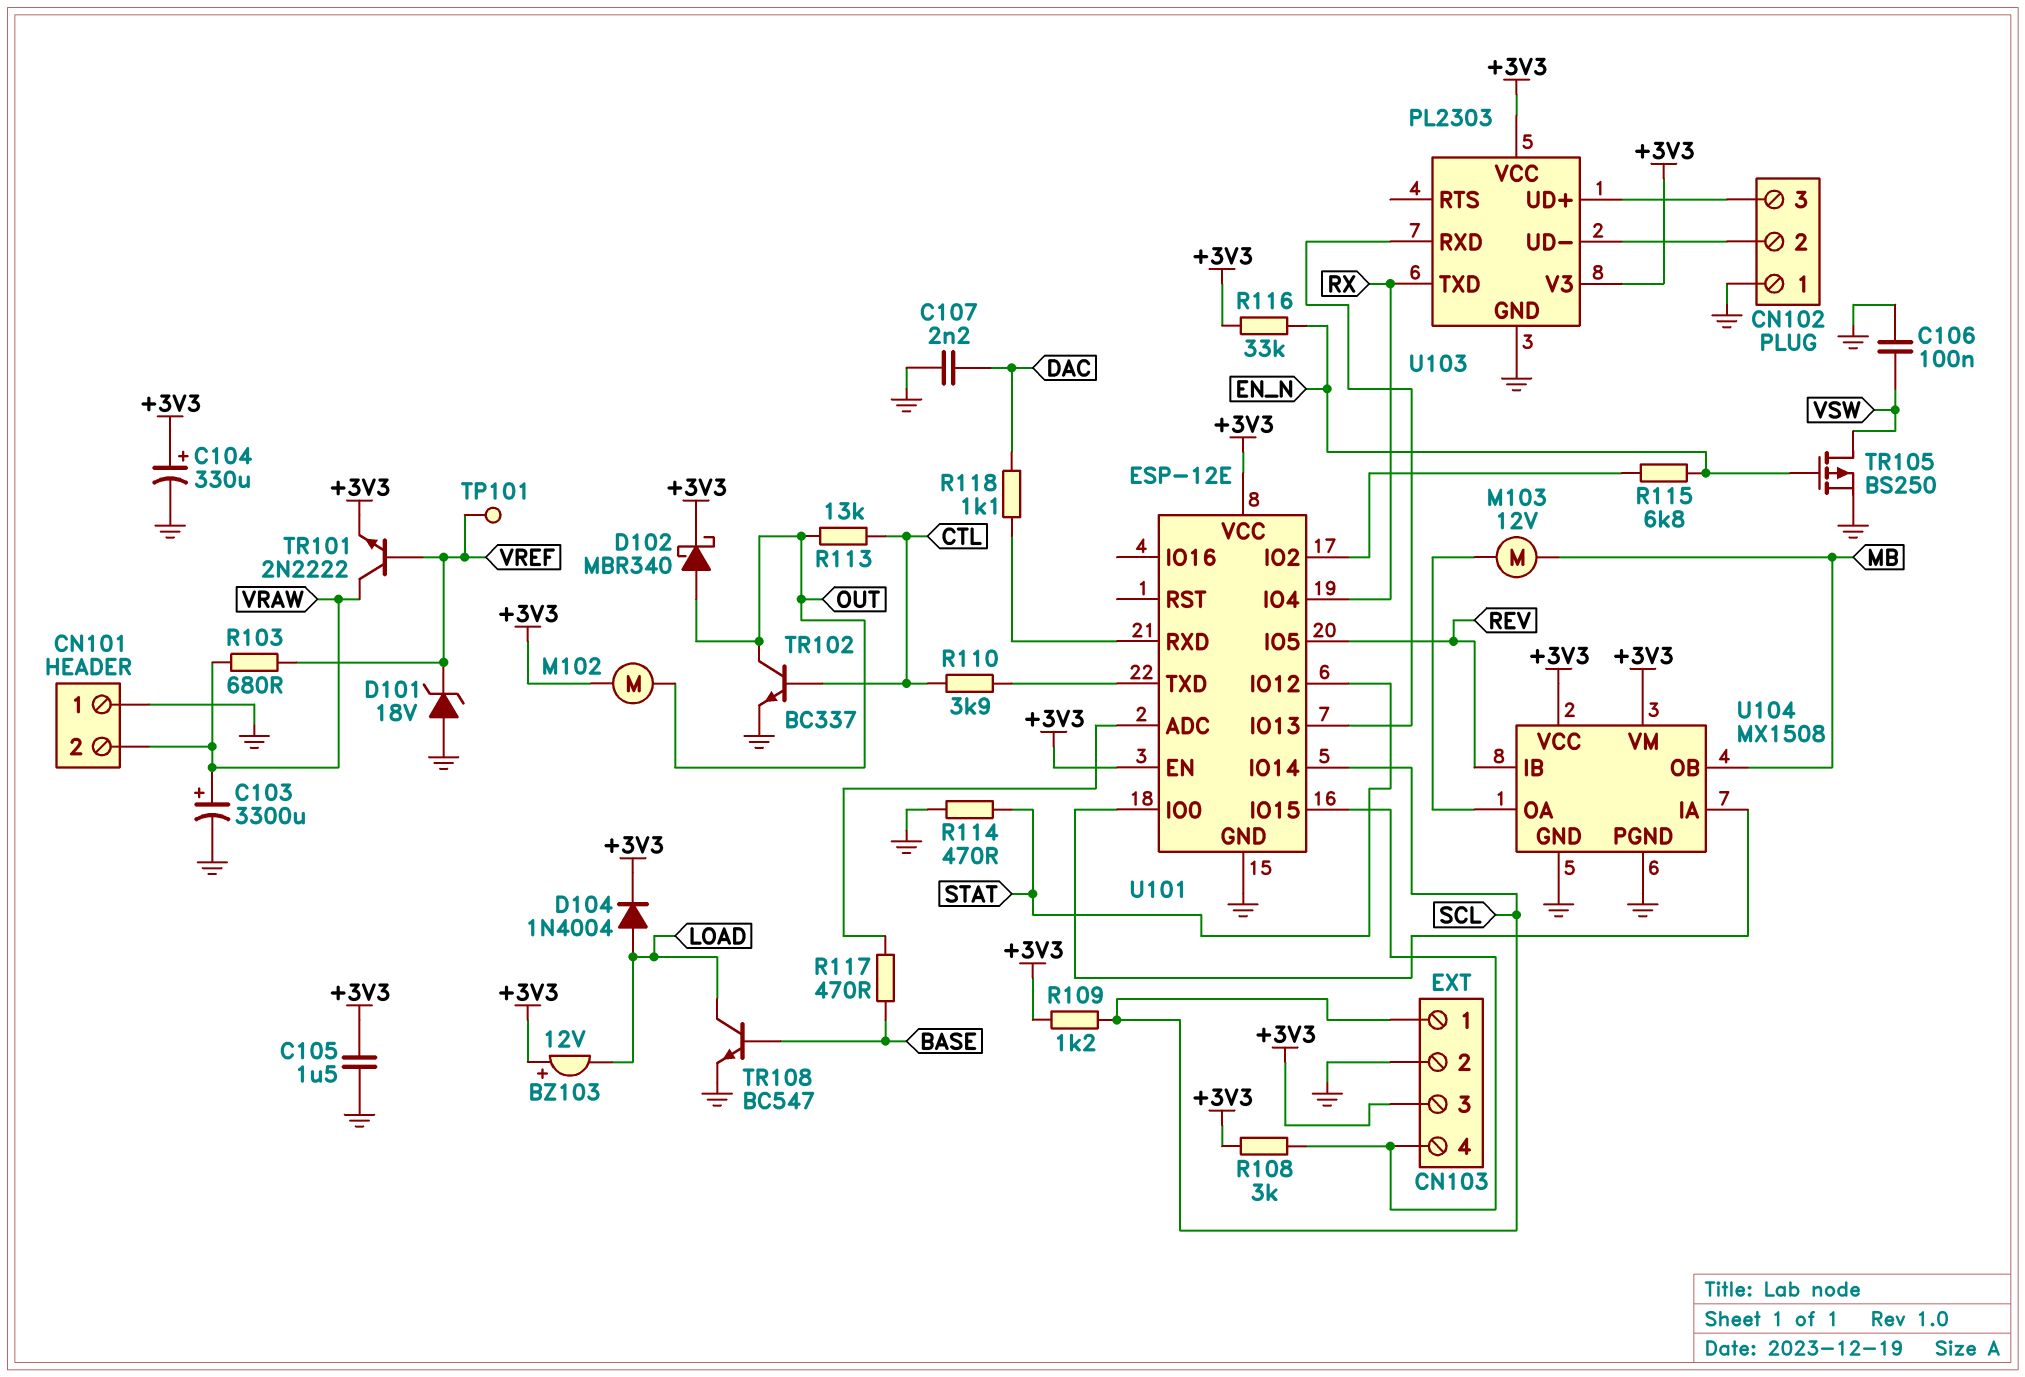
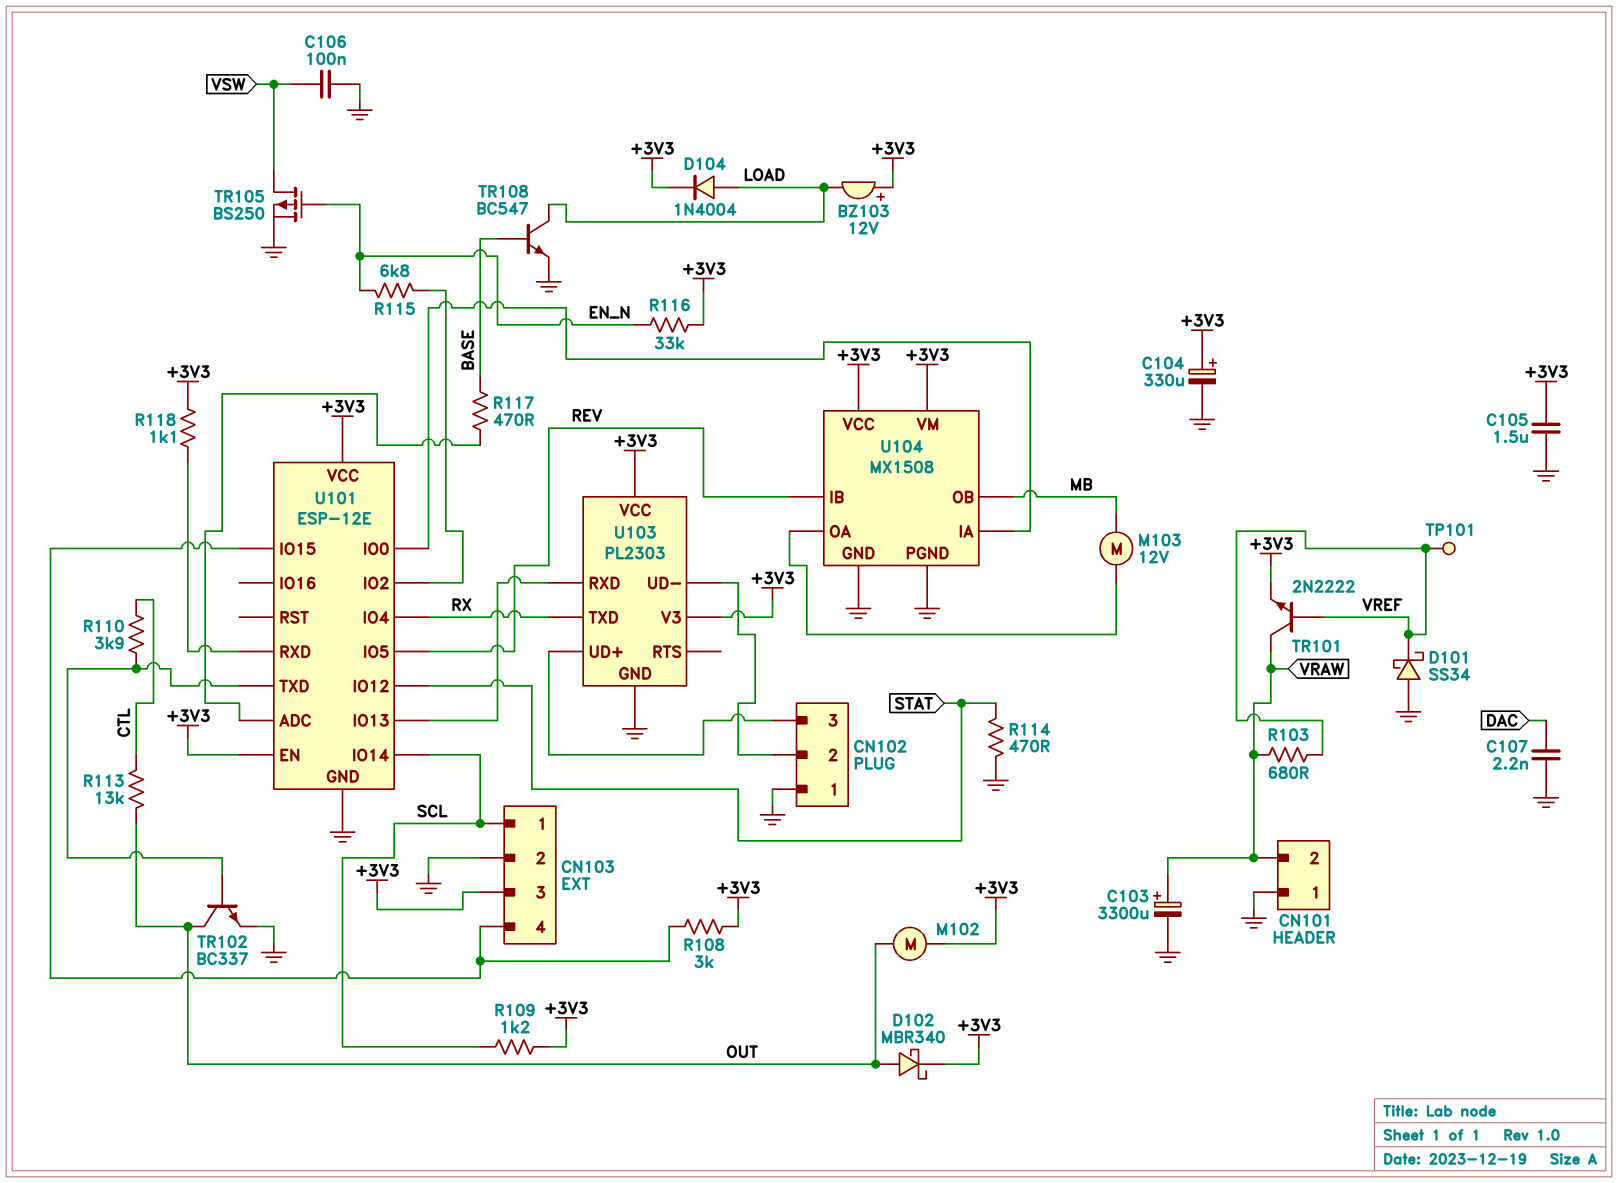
D101: zener 18V (A GND, K VREF) -> schottky SS34 (A GND, K VREF)
R118: 1.1k (DAC, U101/RXD) -> 1.1k (+3V3, U101/RXD)
TR102: NPN BC337 (B CTL, C OUT, E GND) -> NPN BC337 (B U101/TXD, C OUT, E GND)

